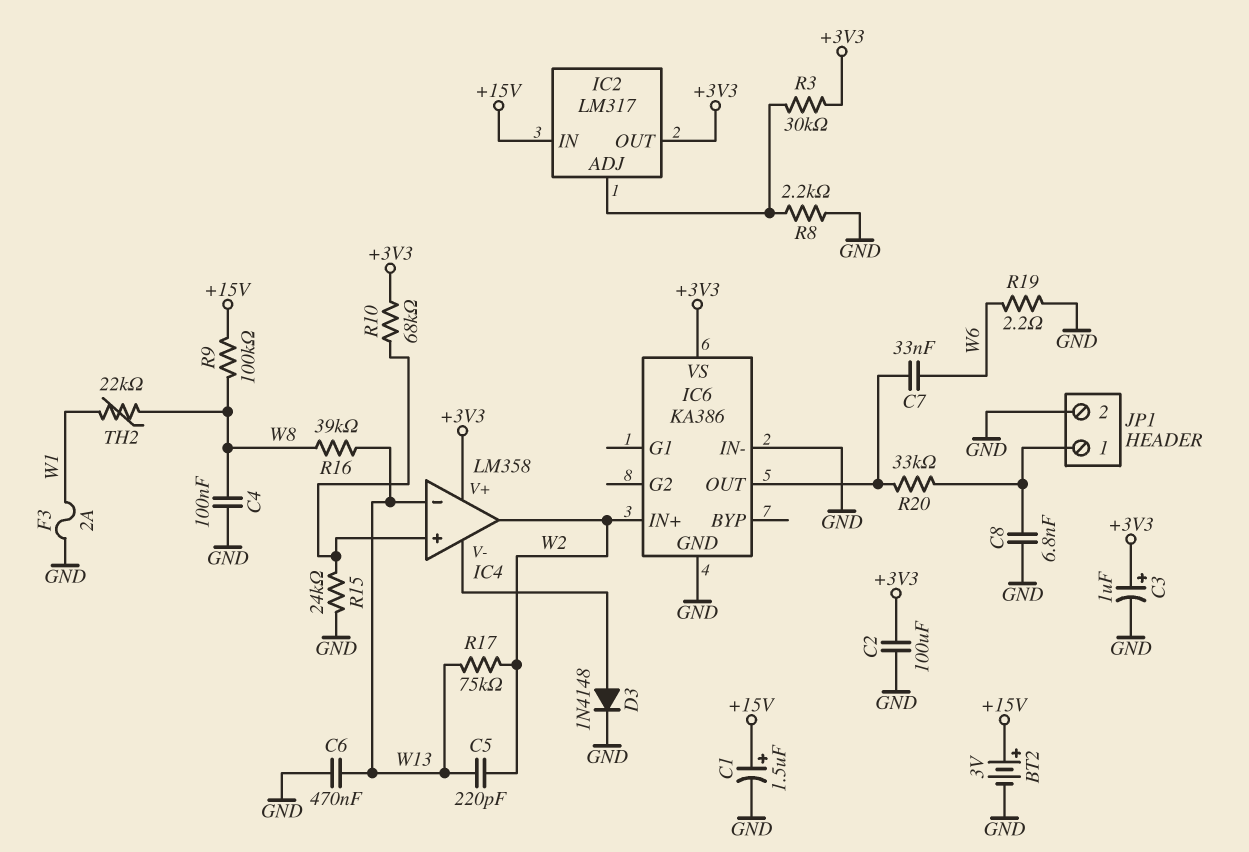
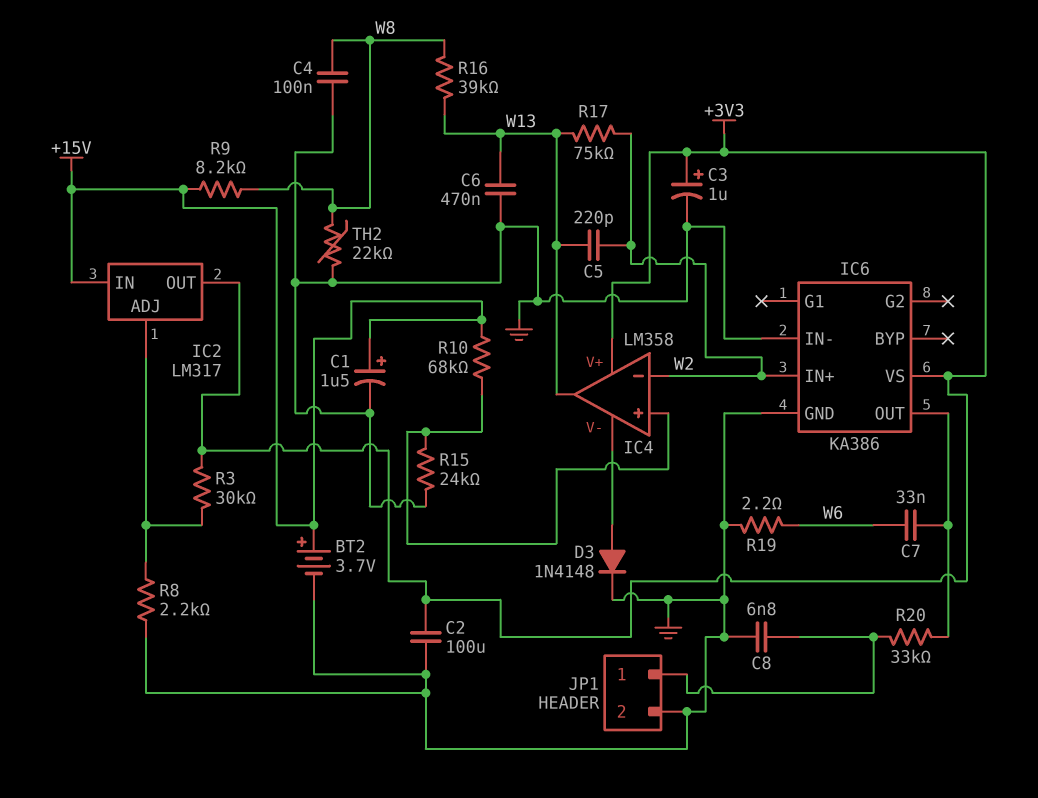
BT2: 3V (plus +15V, minus GND) -> 3.7V (plus +15V, minus GND)
F3: 2A (GND, W1) -> none
IC4 pin in-: W13 -> W2
IC4 pin out: W2 -> W13
R9: 100k (+15V, W8) -> 8.2k (+15V, W8)
R10: 68k (+3V3, IC4/in+) -> 68k (+15V, IC4/in+)
TH2: 22k (W1, W8) -> 22k (GND, W8)

